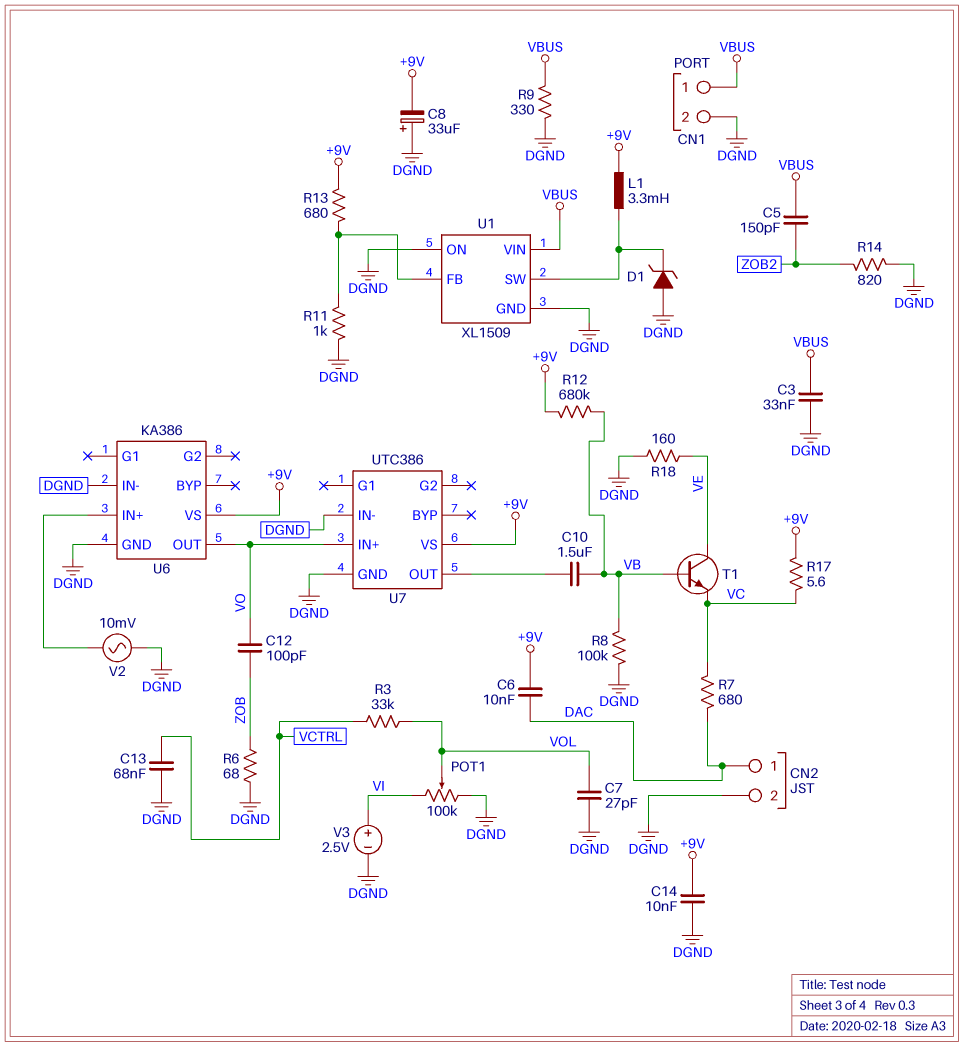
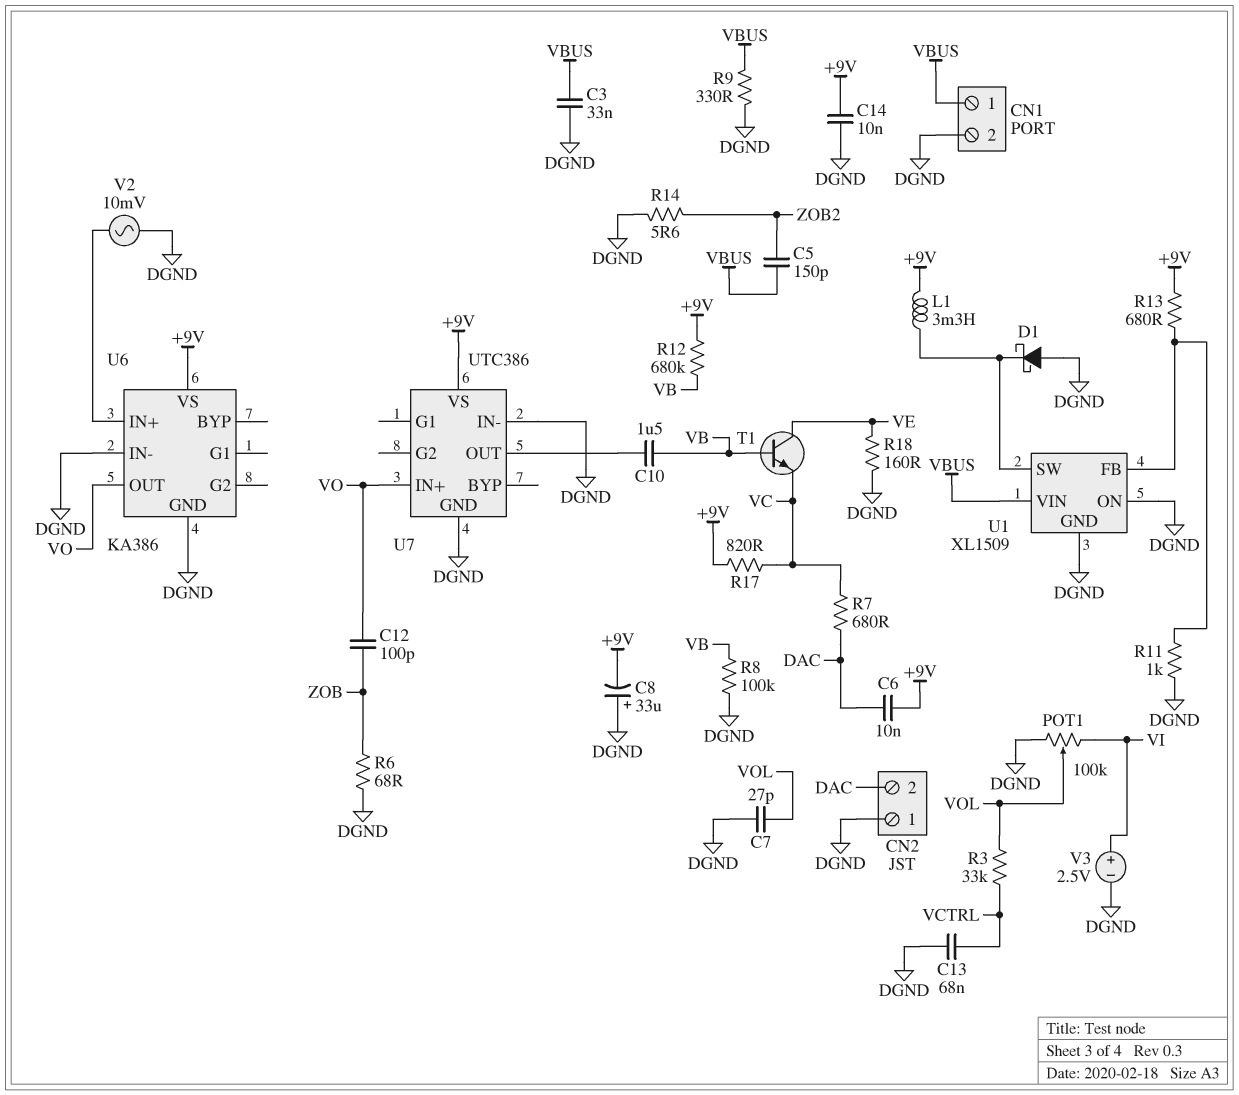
CN2 pin 1: DAC -> DGND
CN2 pin 2: DGND -> DAC
D1: zener (A DGND, K U1/SW) -> schottky (A DGND, K U1/SW)
R14: 820 (DGND, ZOB2) -> 5.6 (DGND, ZOB2)
R17: 5.6 (+9V, VC) -> 820 (+9V, VC)

